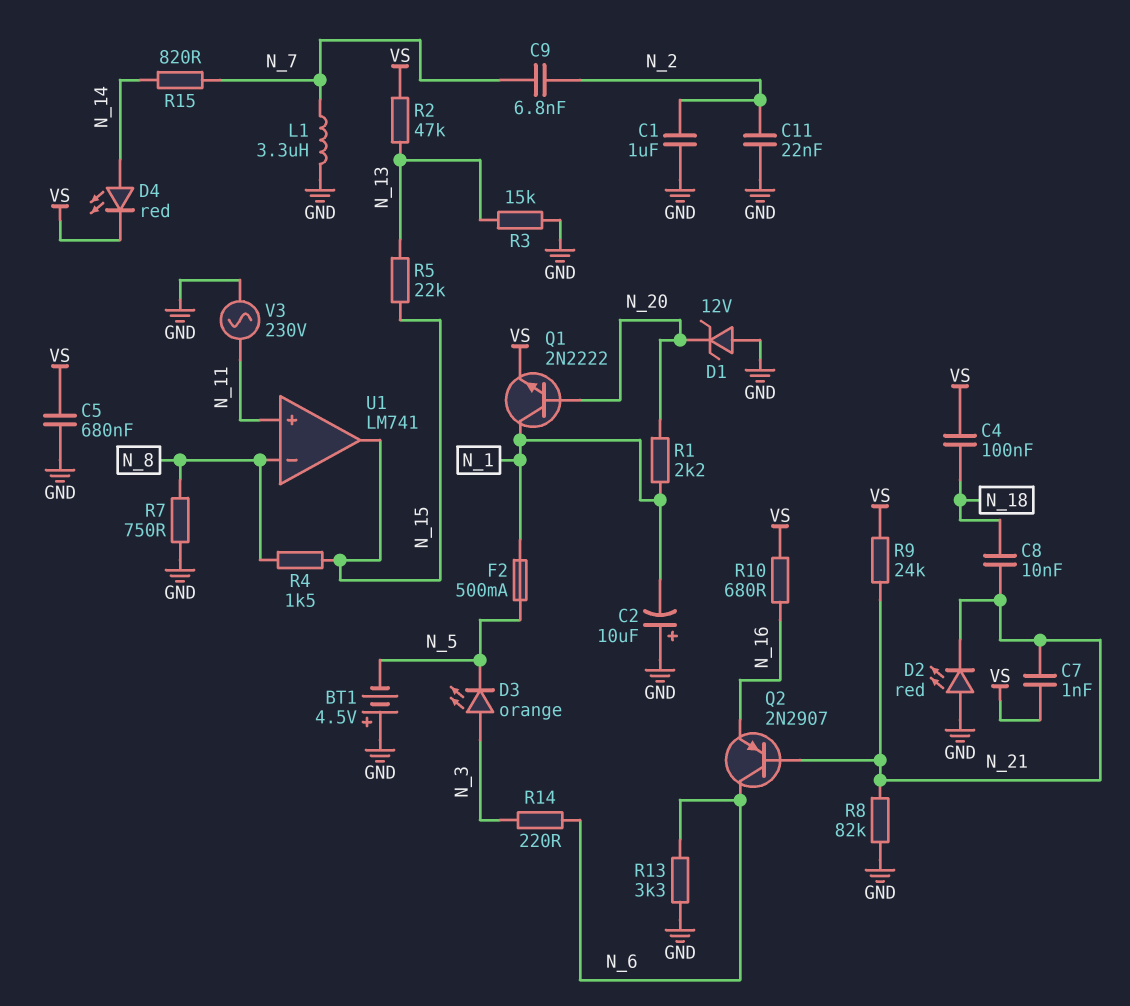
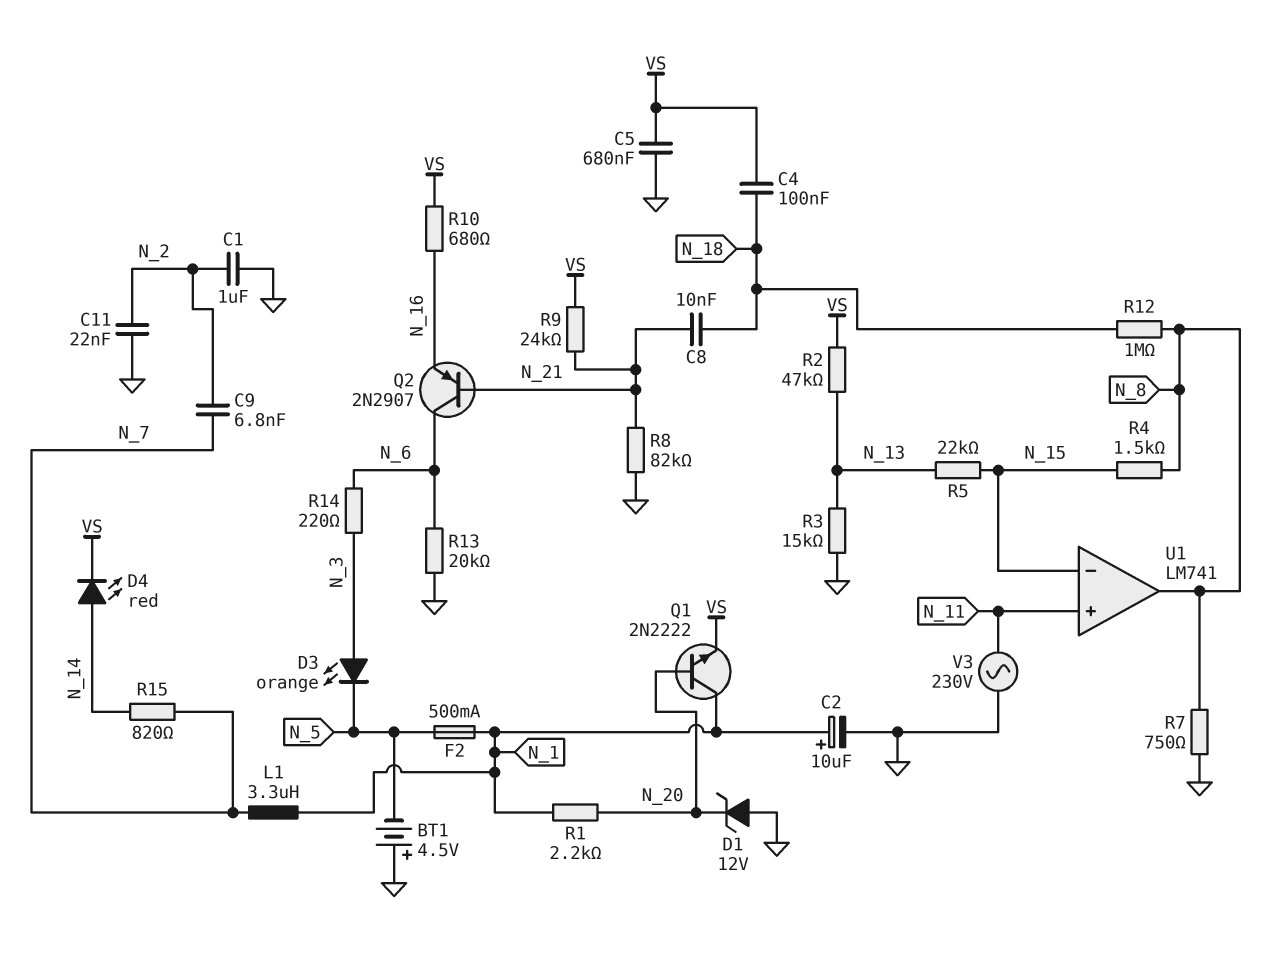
C2: 10uF (plus GND, minus N_1) -> 10uF (plus N_1, minus GND)
C7: 1nF (N_21, VS) -> none
D2: LED red (A GND, K N_21) -> none
L1: 3.3uH (GND, N_7) -> 3.3uH (N_1, N_7)
R12: none -> 1M (N_8, N_18)
R13: 3.3k (GND, N_6) -> 20k (GND, N_6)
U1 pin in-: N_8 -> N_15
U1 pin out: N_15 -> N_8

